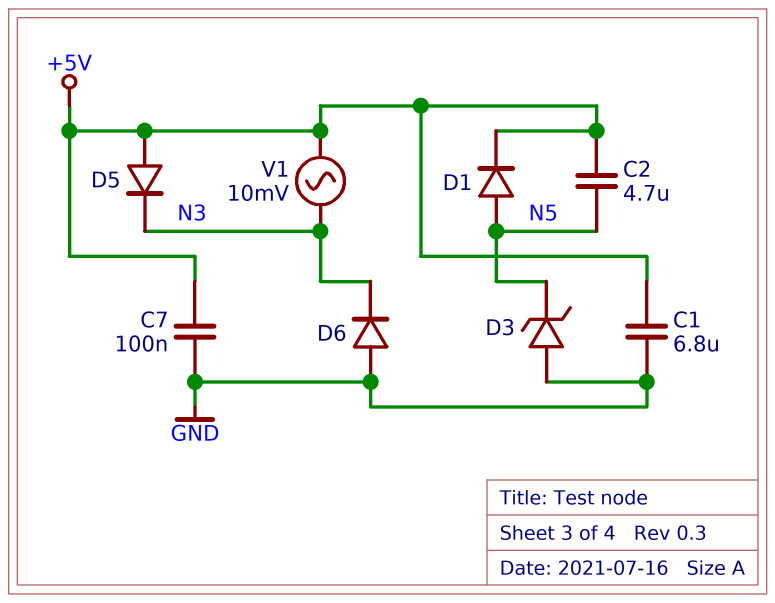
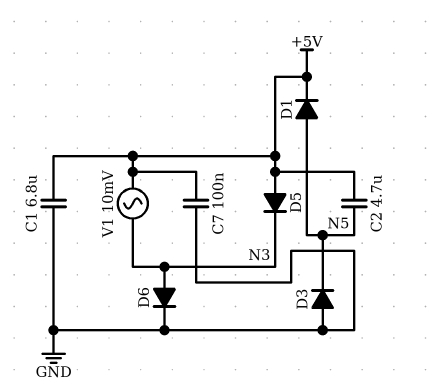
D3: zener (A GND, K N5) -> diode (A GND, K N5)
D6: diode (A GND, K N3) -> diode (A N3, K GND)

